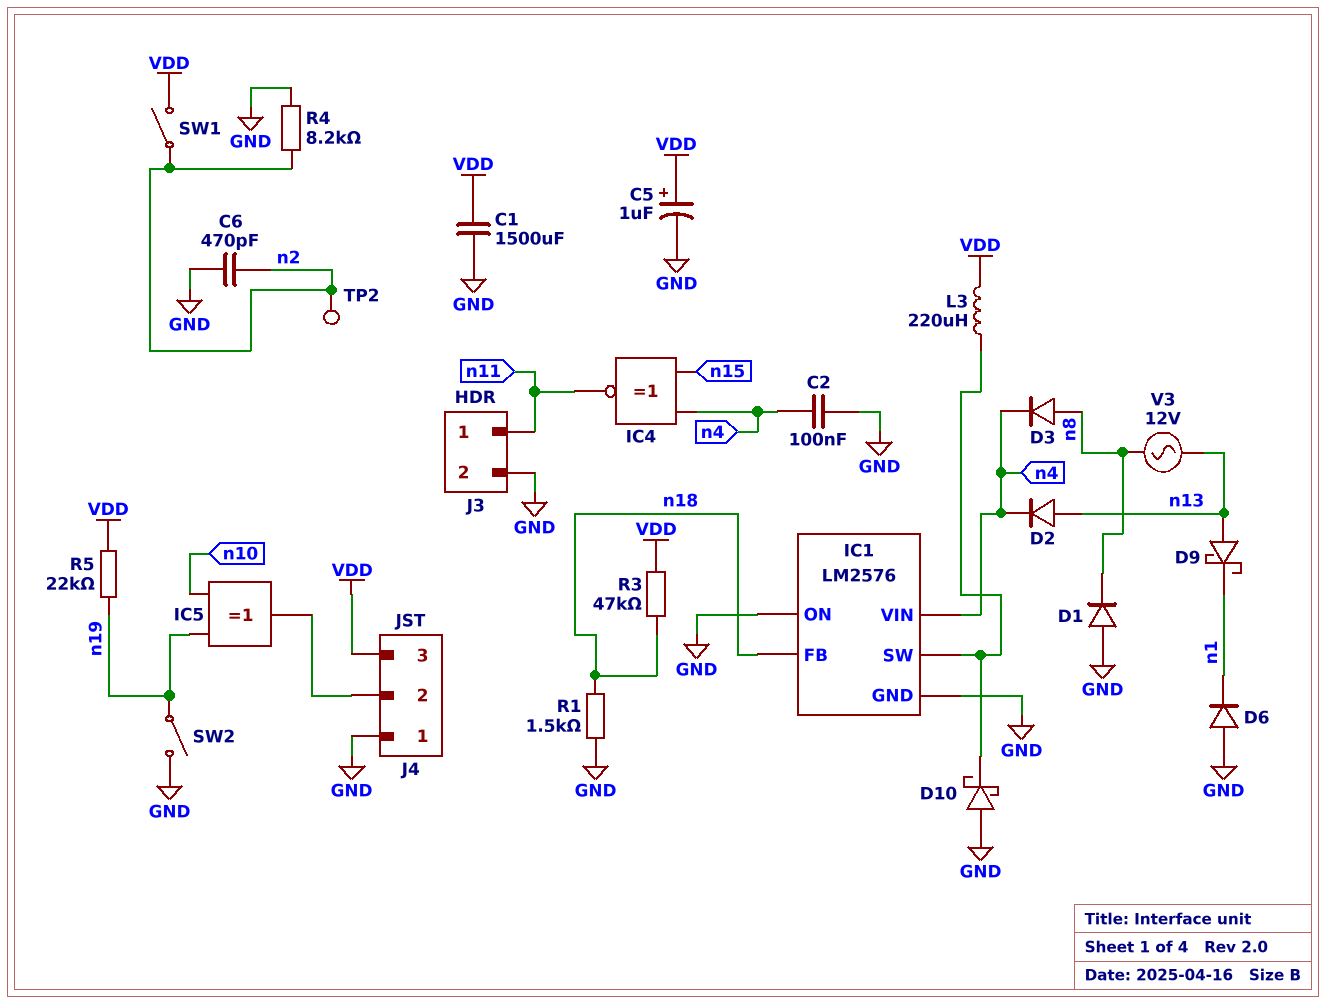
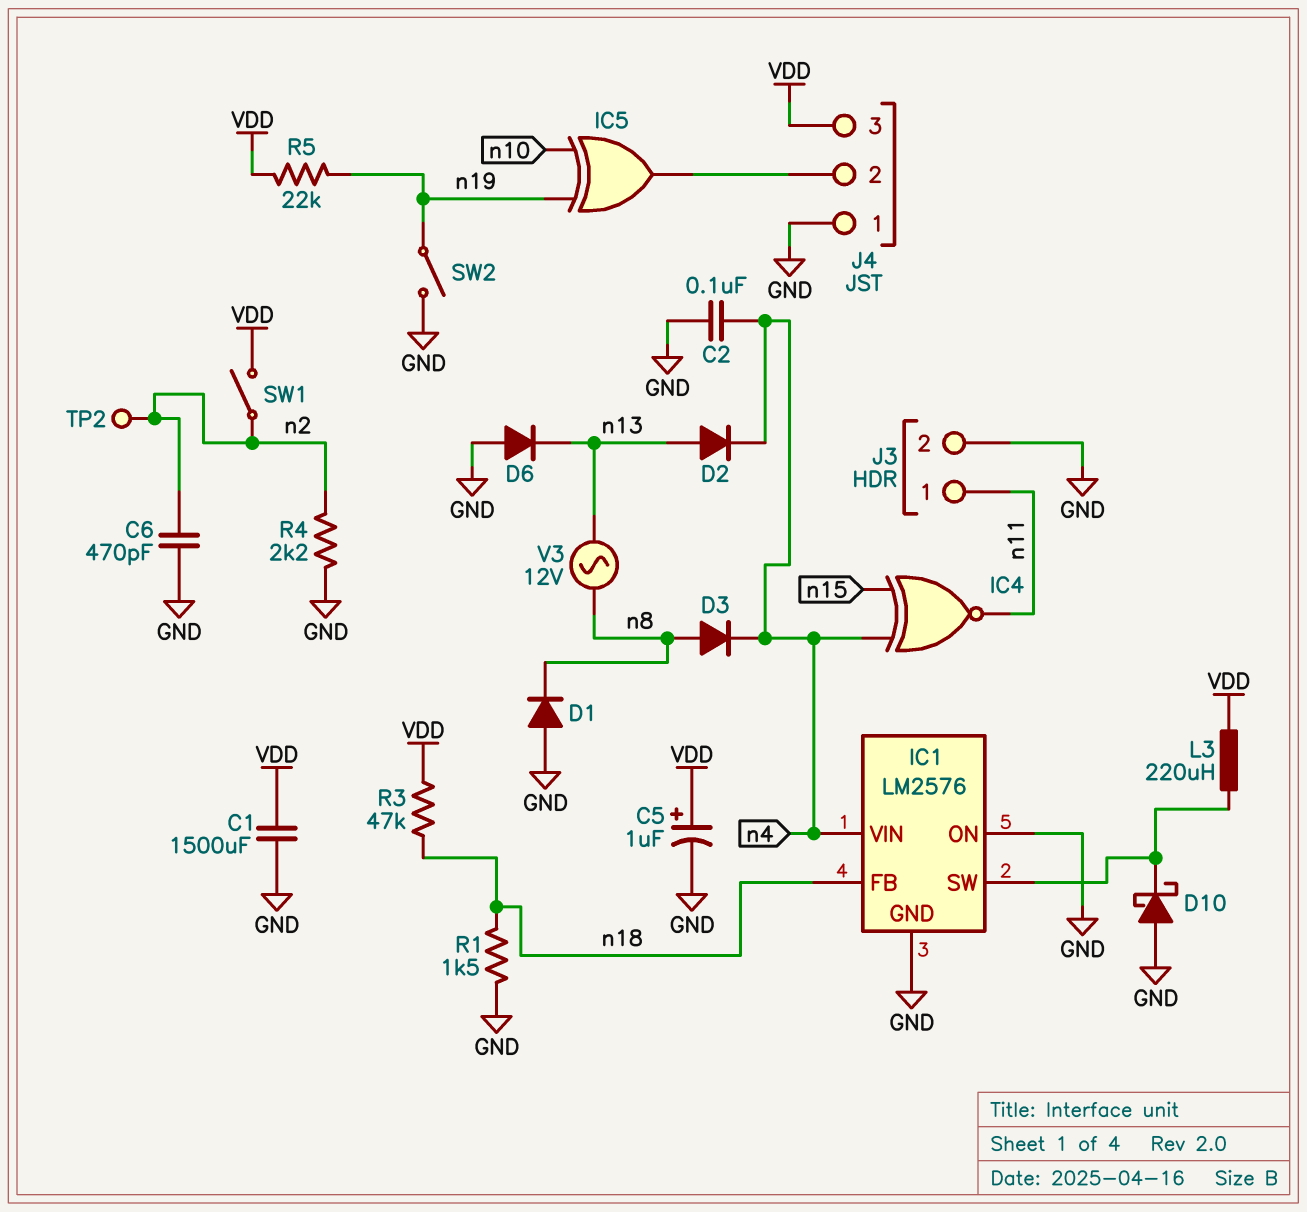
D6: diode (A GND, K n1) -> diode (A GND, K n13)
D9: schottky (A n13, K n1) -> none
R4: 8.2k (GND, n2) -> 2.2k (GND, n2)

